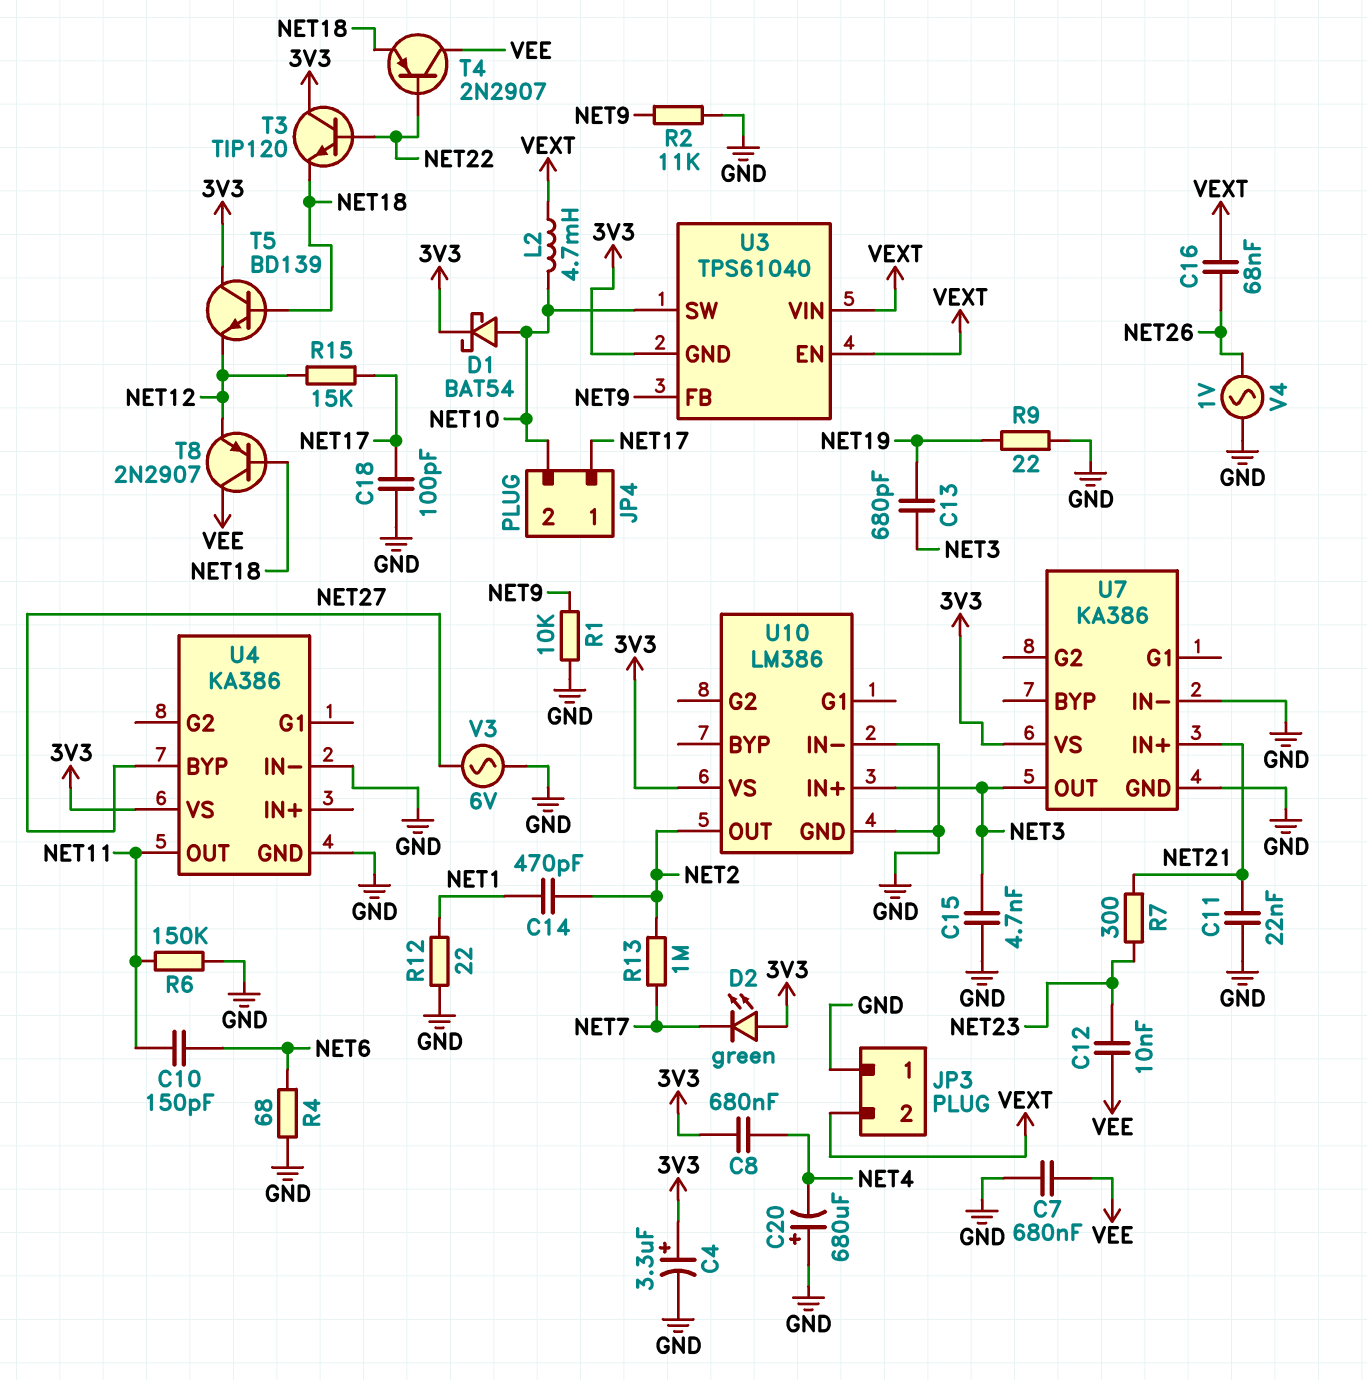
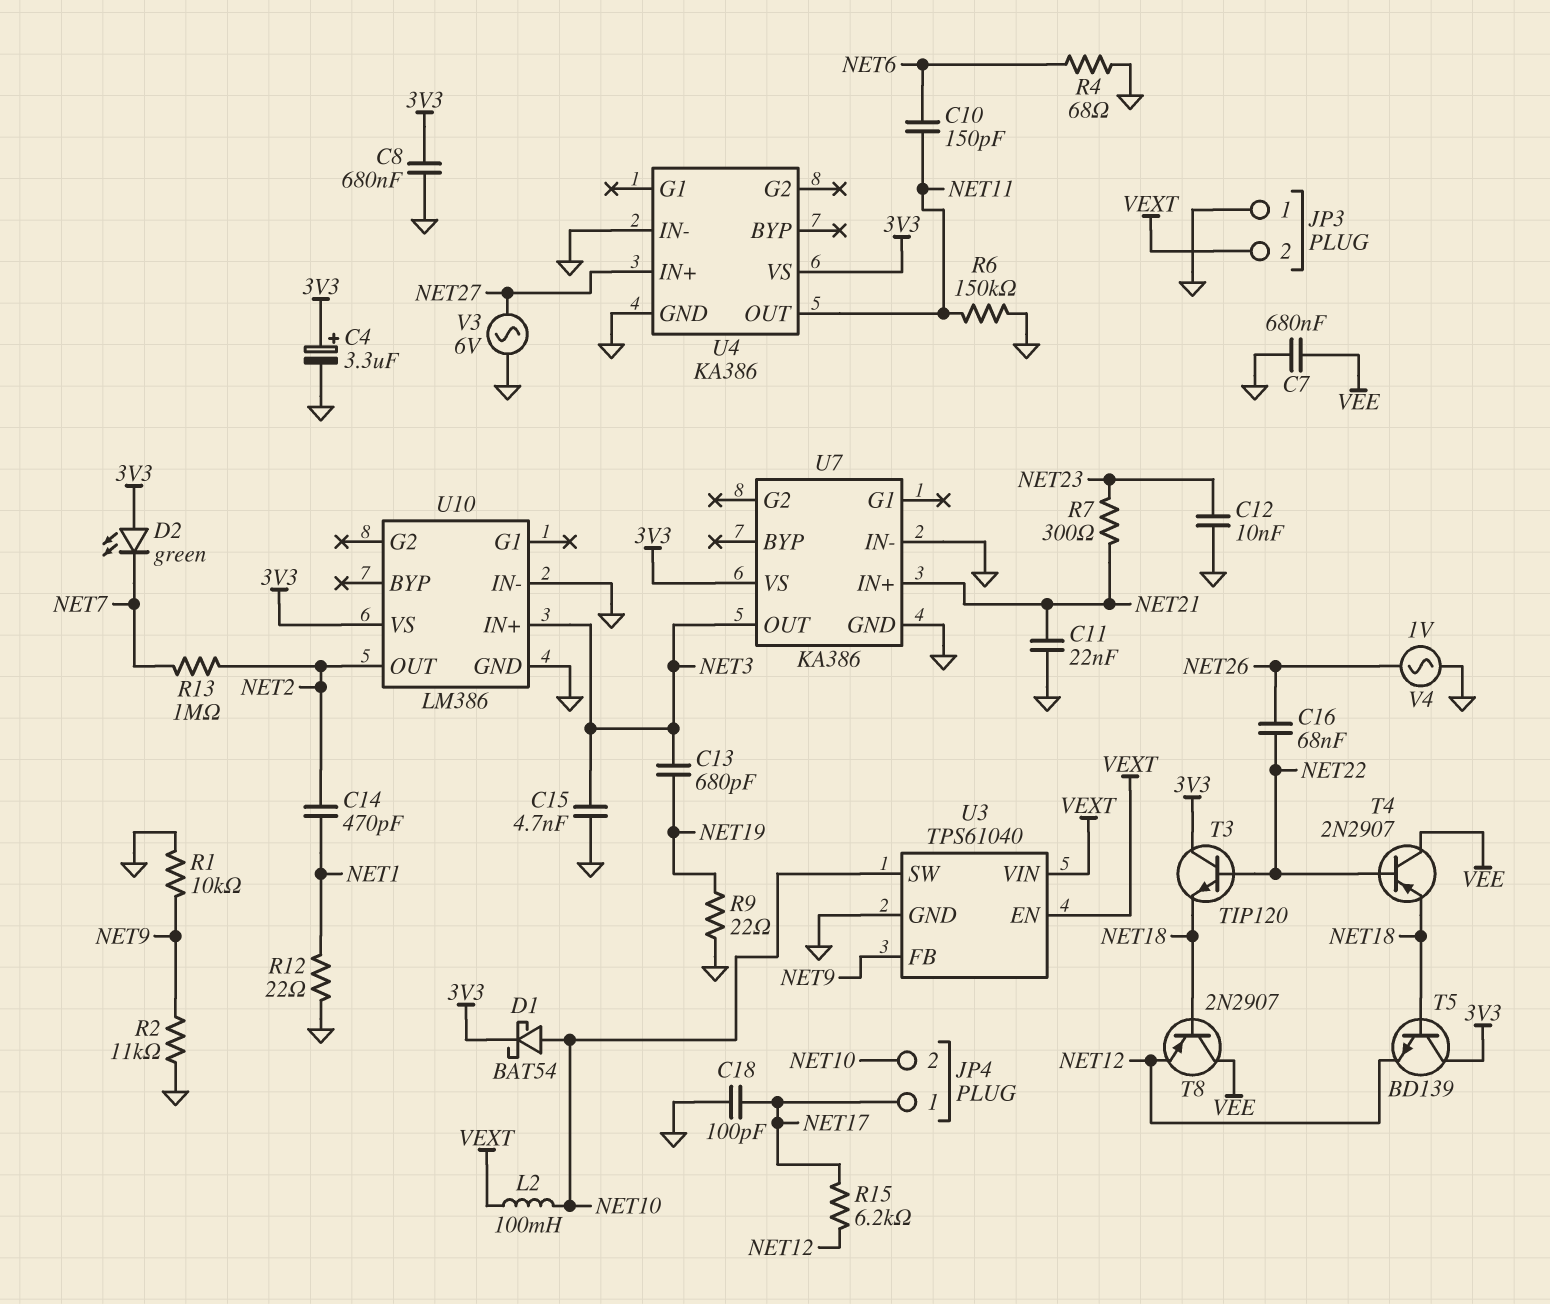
C8: 680nF (3V3, NET4) -> 680nF (3V3, GND)
C12: 10nF (NET23, VEE) -> 10nF (GND, NET23)
C16: 68nF (NET26, VEXT) -> 68nF (NET22, NET26)
C20: 680uF (plus GND, minus NET4) -> none
L2: 4.7mH (NET10, VEXT) -> 100mH (NET10, VEXT)
R15: 15k (NET12, NET17) -> 6.2k (NET12, NET17)
U3 pin GND: 3V3 -> GND
U4 pin BYP: NET27 -> none
U4 pin IN+: none -> NET27

